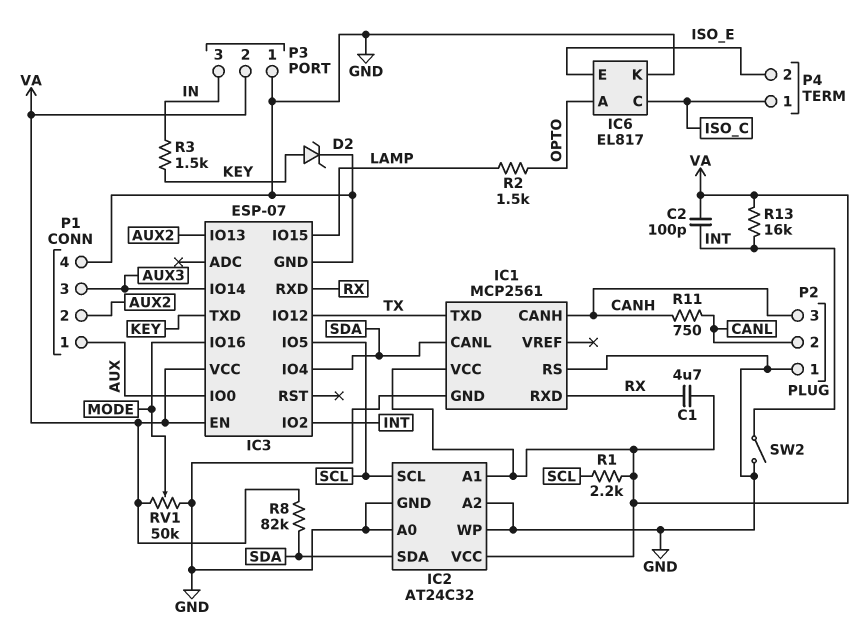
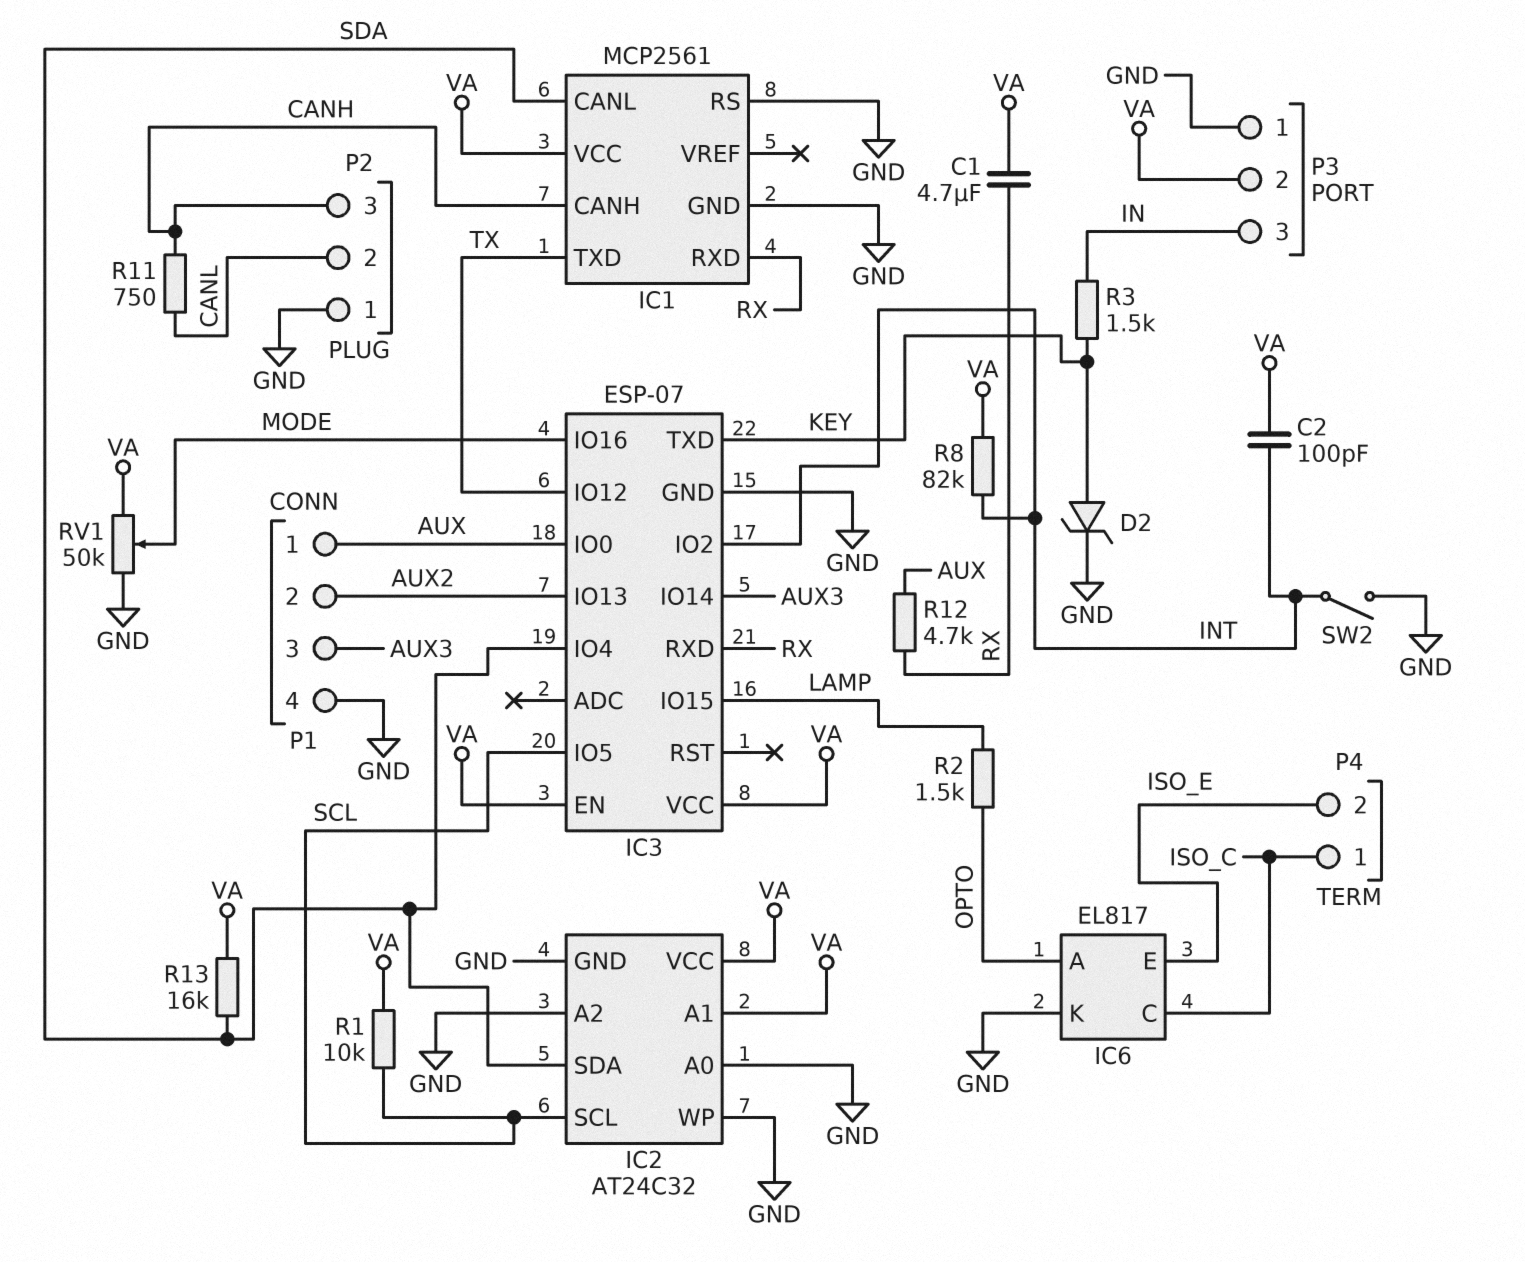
R1: 2.2k (SCL, VA) -> 10k (SCL, VA)
R8: 82k (SDA, VA) -> 82k (INT, VA)
R12: none -> 4.7k (AUX, RX)
R13: 16k (INT, VA) -> 16k (SDA, VA)

